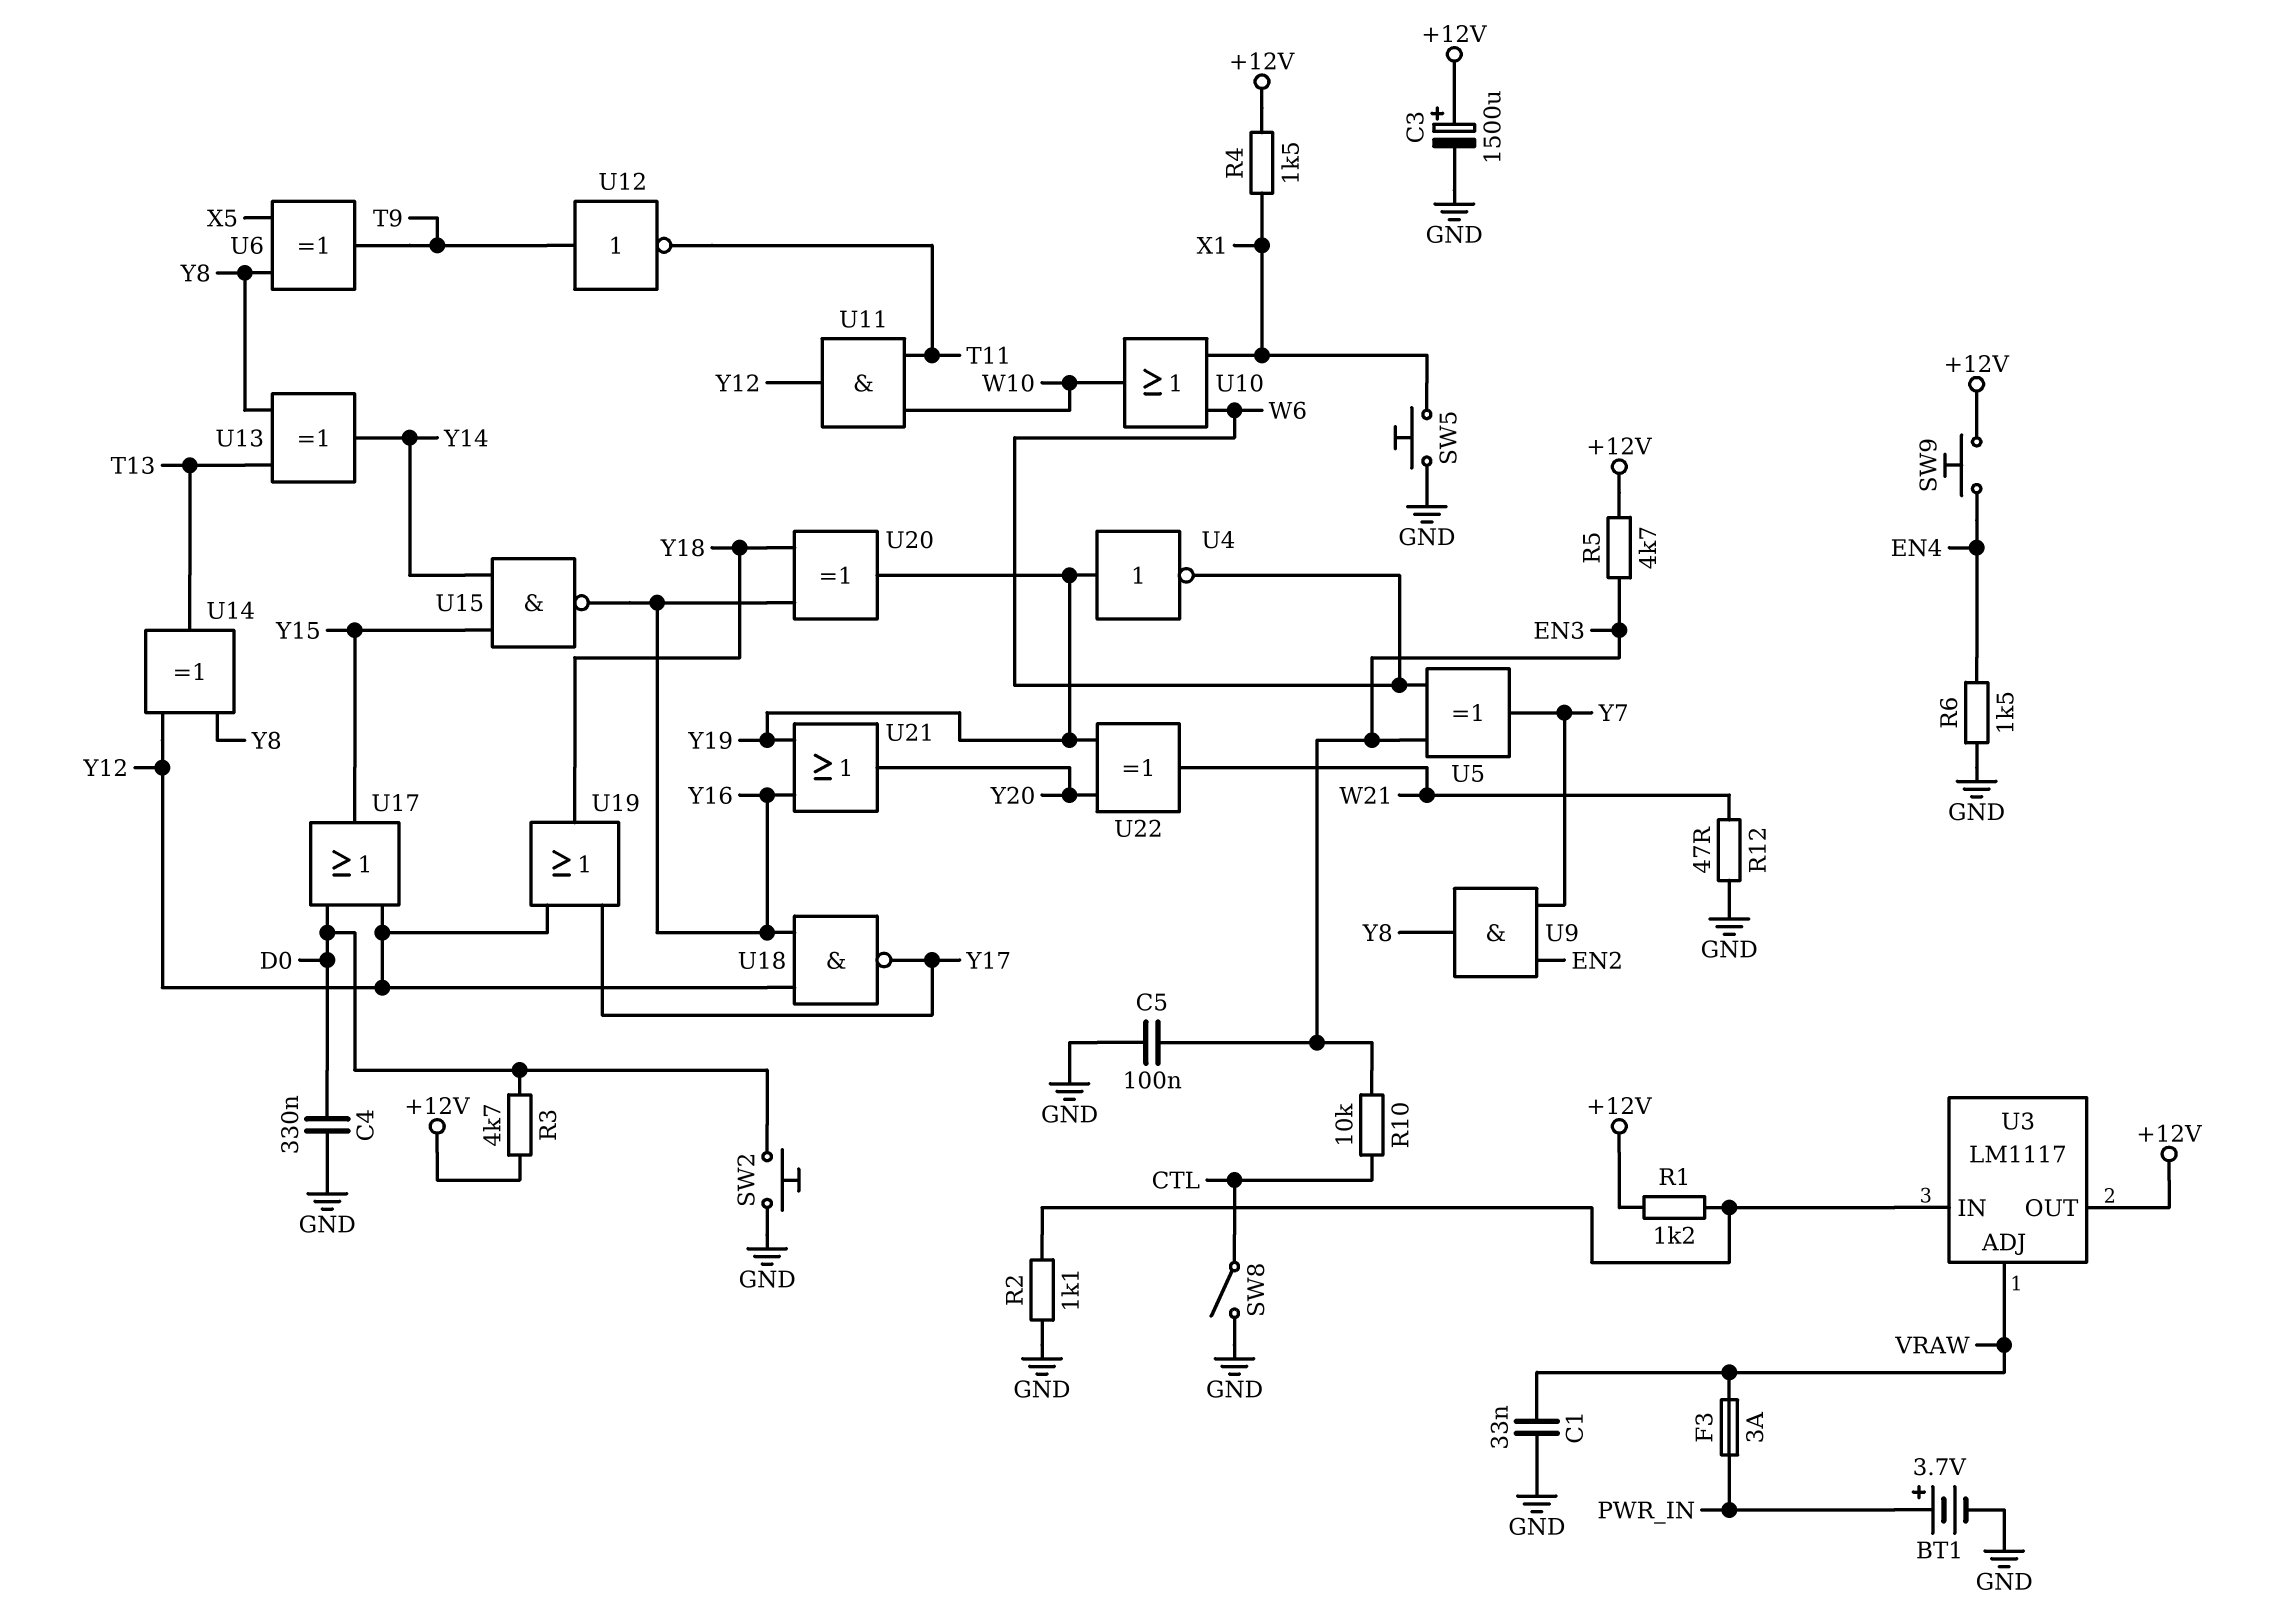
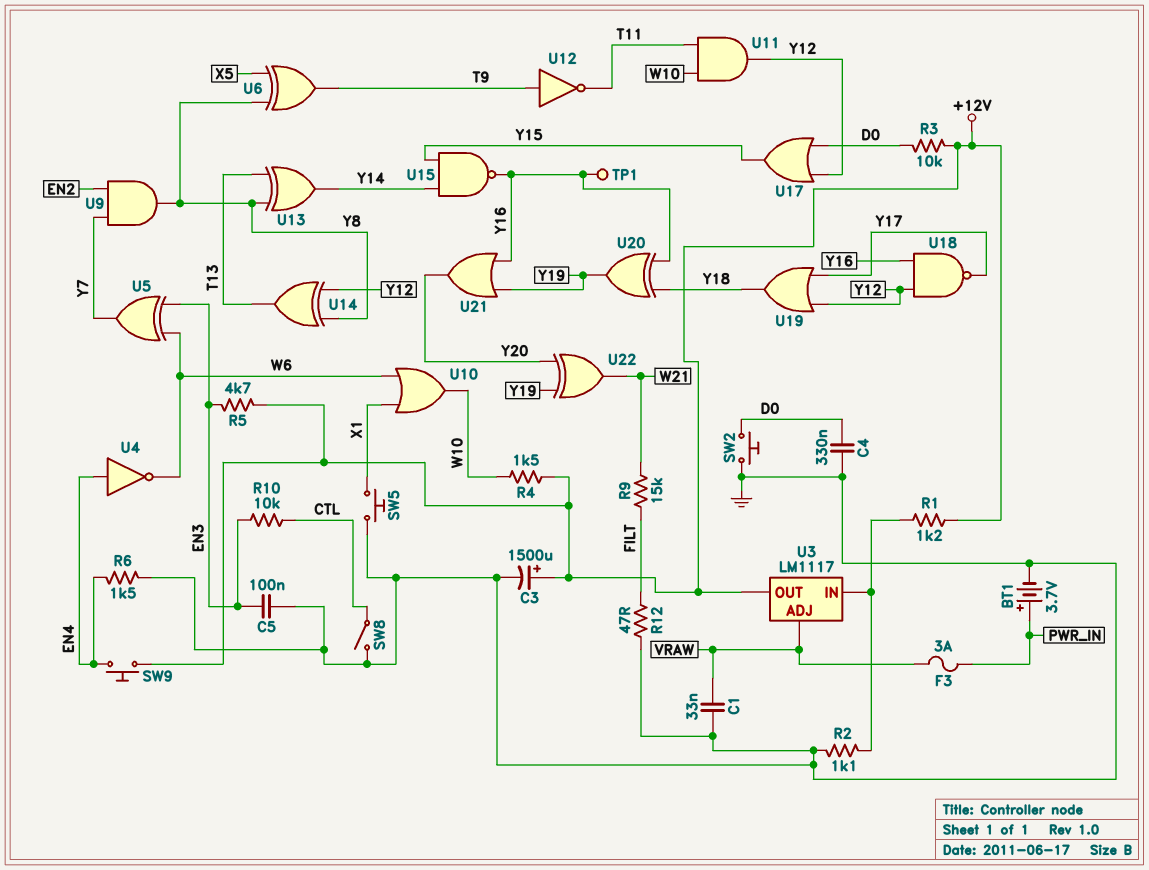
R3: 4.7k (+12V, D0) -> 10k (+12V, D0)
R4: 1.5k (+12V, X1) -> 1.5k (+12V, W10)
R9: none -> 15k (FILT, W21)
R12: 47 (GND, W21) -> 47 (FILT, GND)
TP1: none -> test point (Y16)
U4: NOT (in Y19, out W6) -> NOT (in EN4, out W6)

